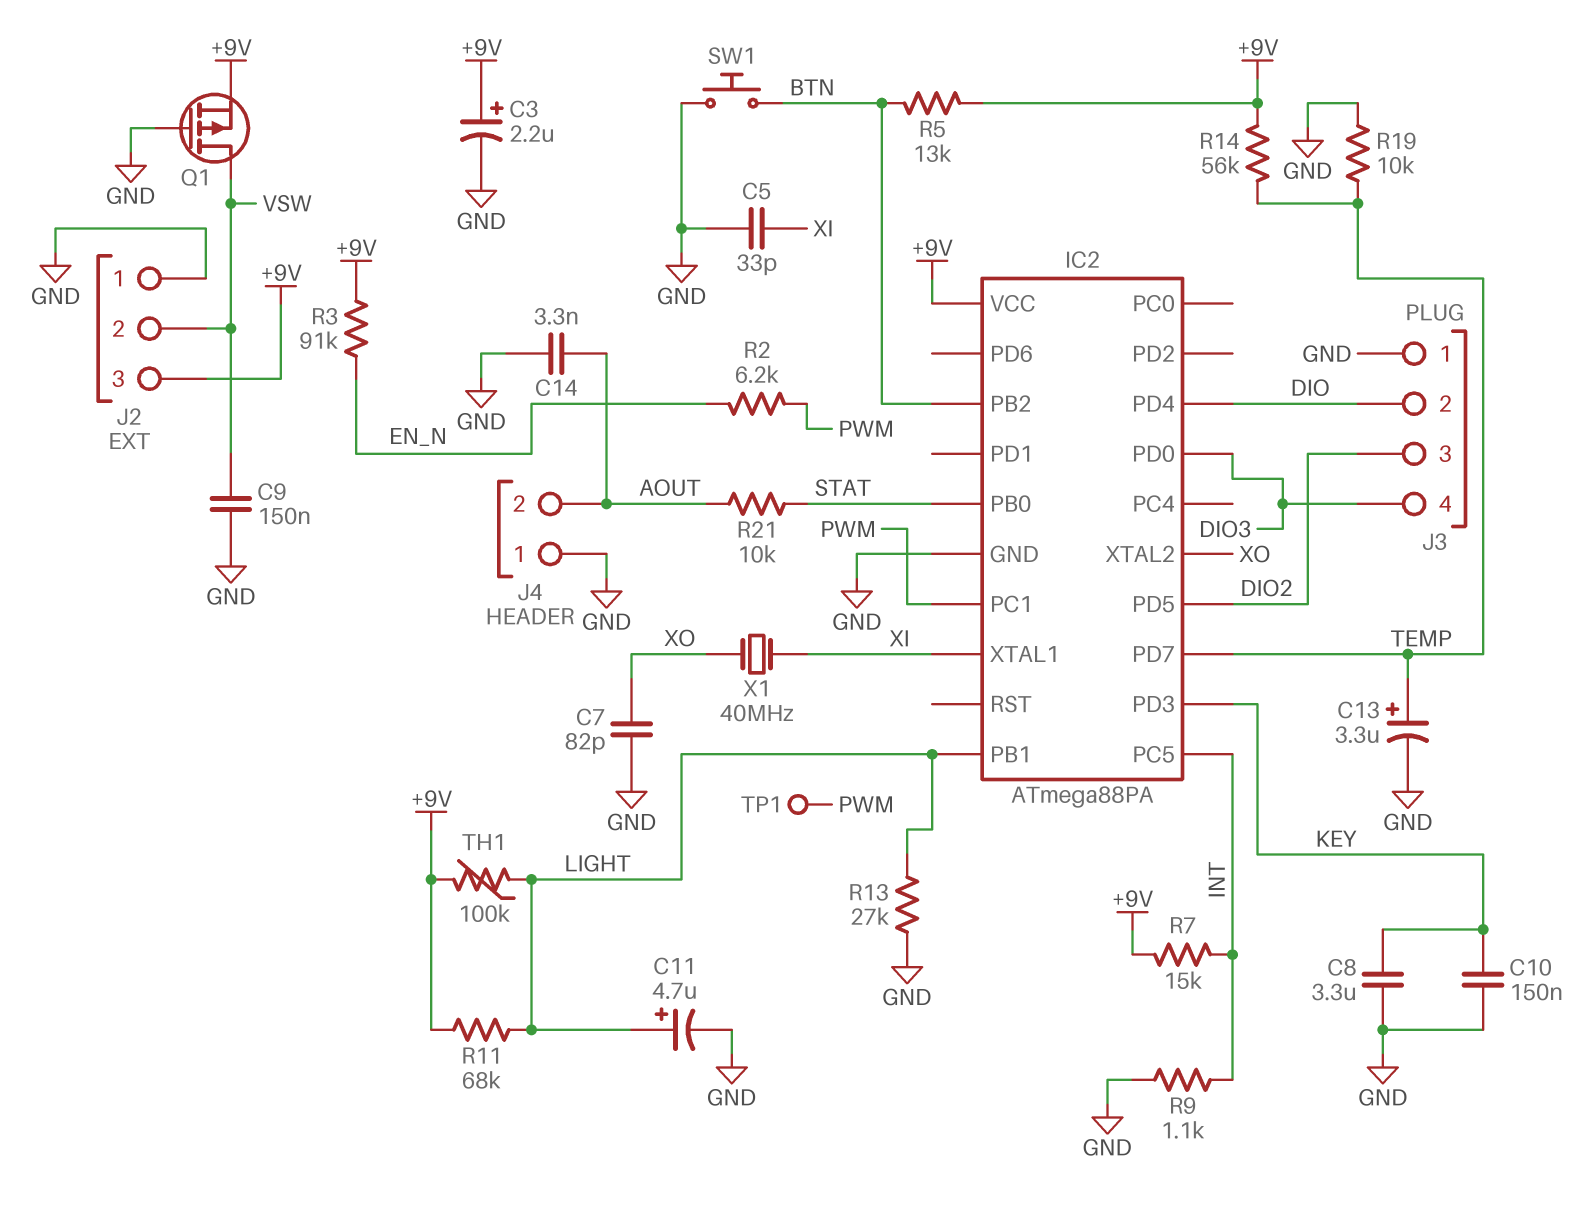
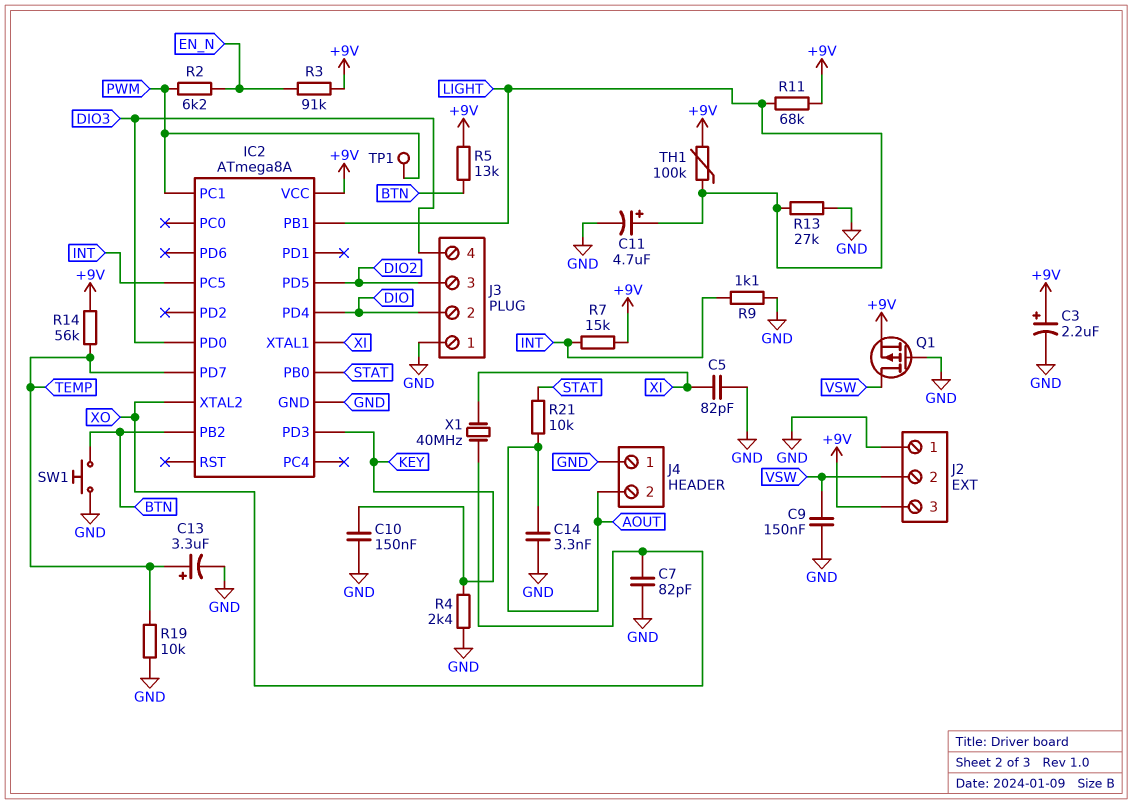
C5: 33pF (GND, XI) -> 82pF (GND, XI)
C8: 3.3uF (GND, KEY) -> none
IC2: ATmega88PA -> ATmega8A
R4: none -> 2.4k (GND, KEY)

